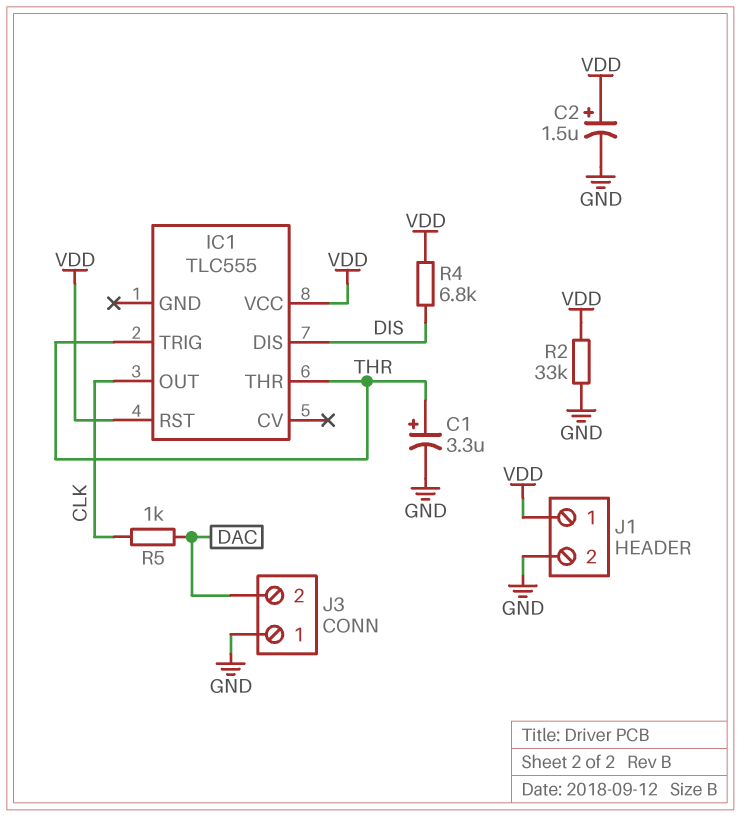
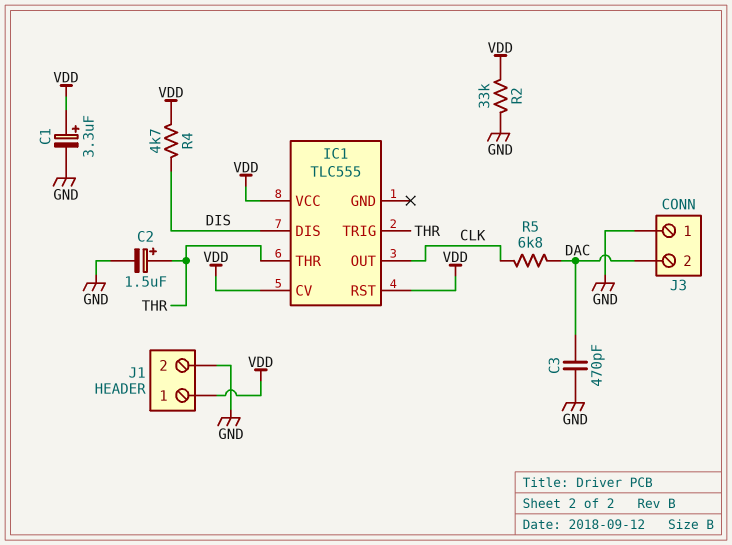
C1: 3.3uF (plus THR, minus GND) -> 3.3uF (plus VDD, minus GND)
C2: 1.5uF (plus VDD, minus GND) -> 1.5uF (plus THR, minus GND)
C3: none -> 470pF (DAC, GND)
IC1 pin CV: none -> VDD
R4: 6.8k (DIS, VDD) -> 4.7k (DIS, VDD)
R5: 1k (CLK, DAC) -> 6.8k (CLK, DAC)

